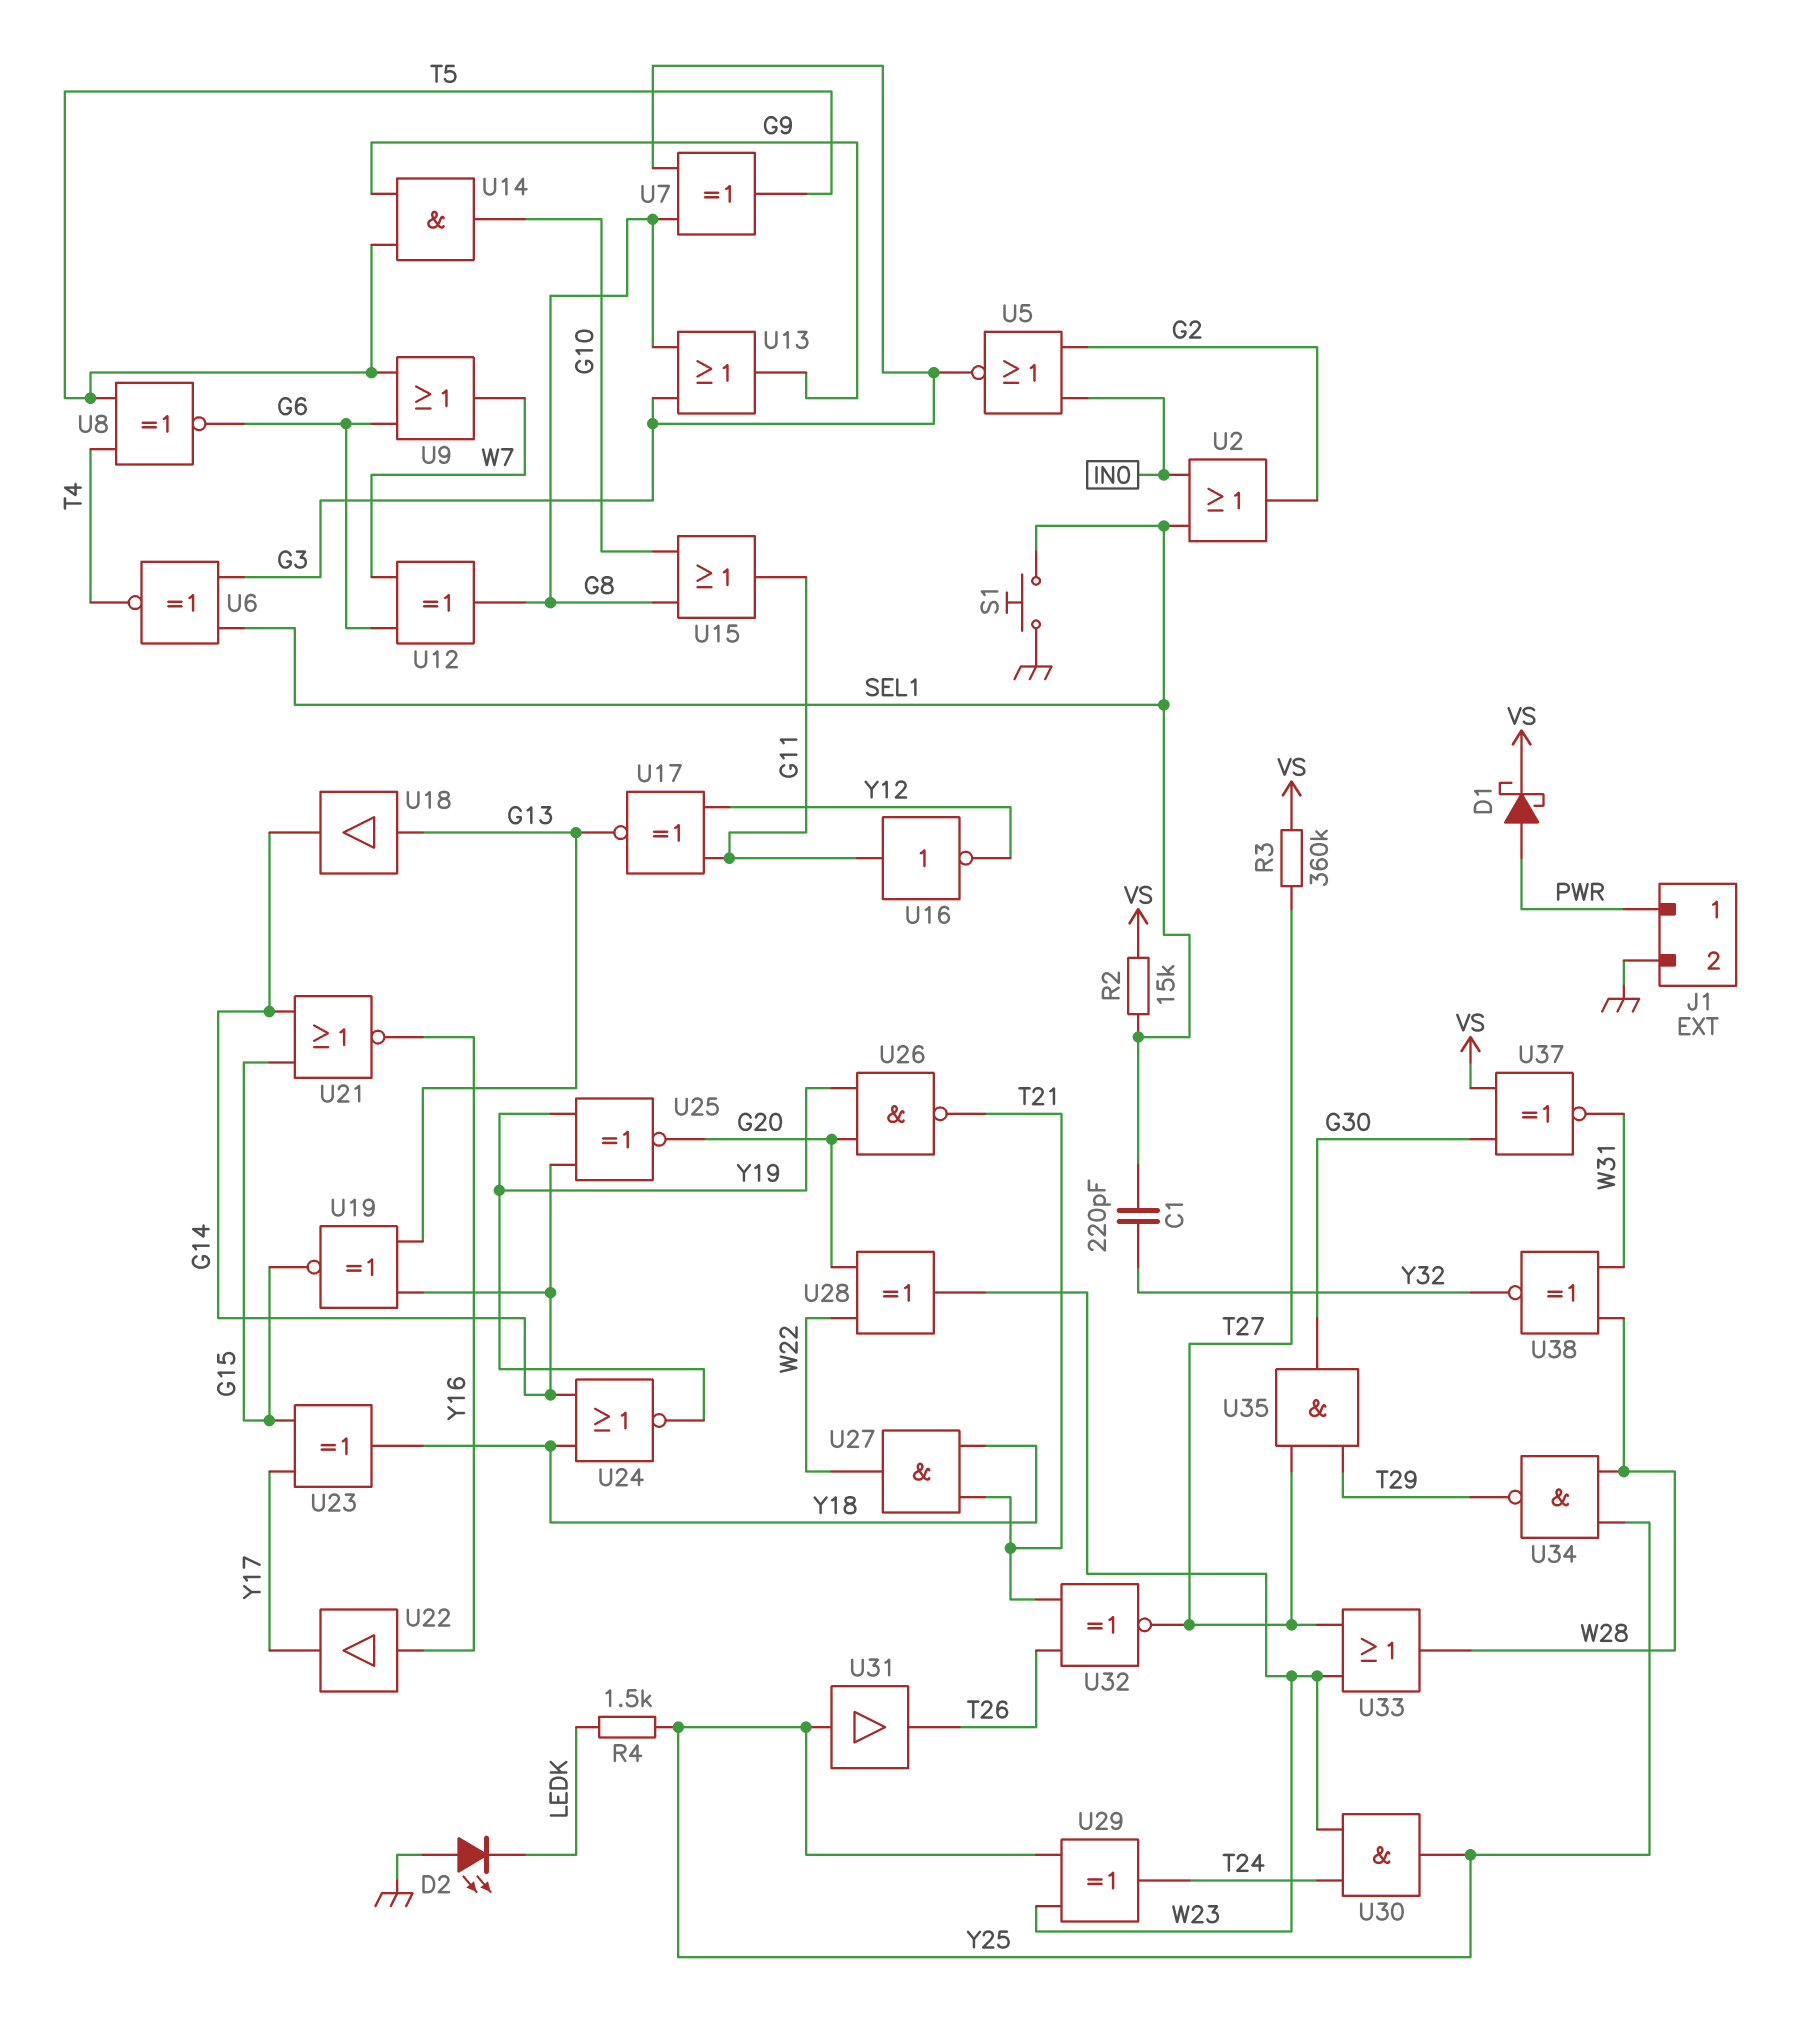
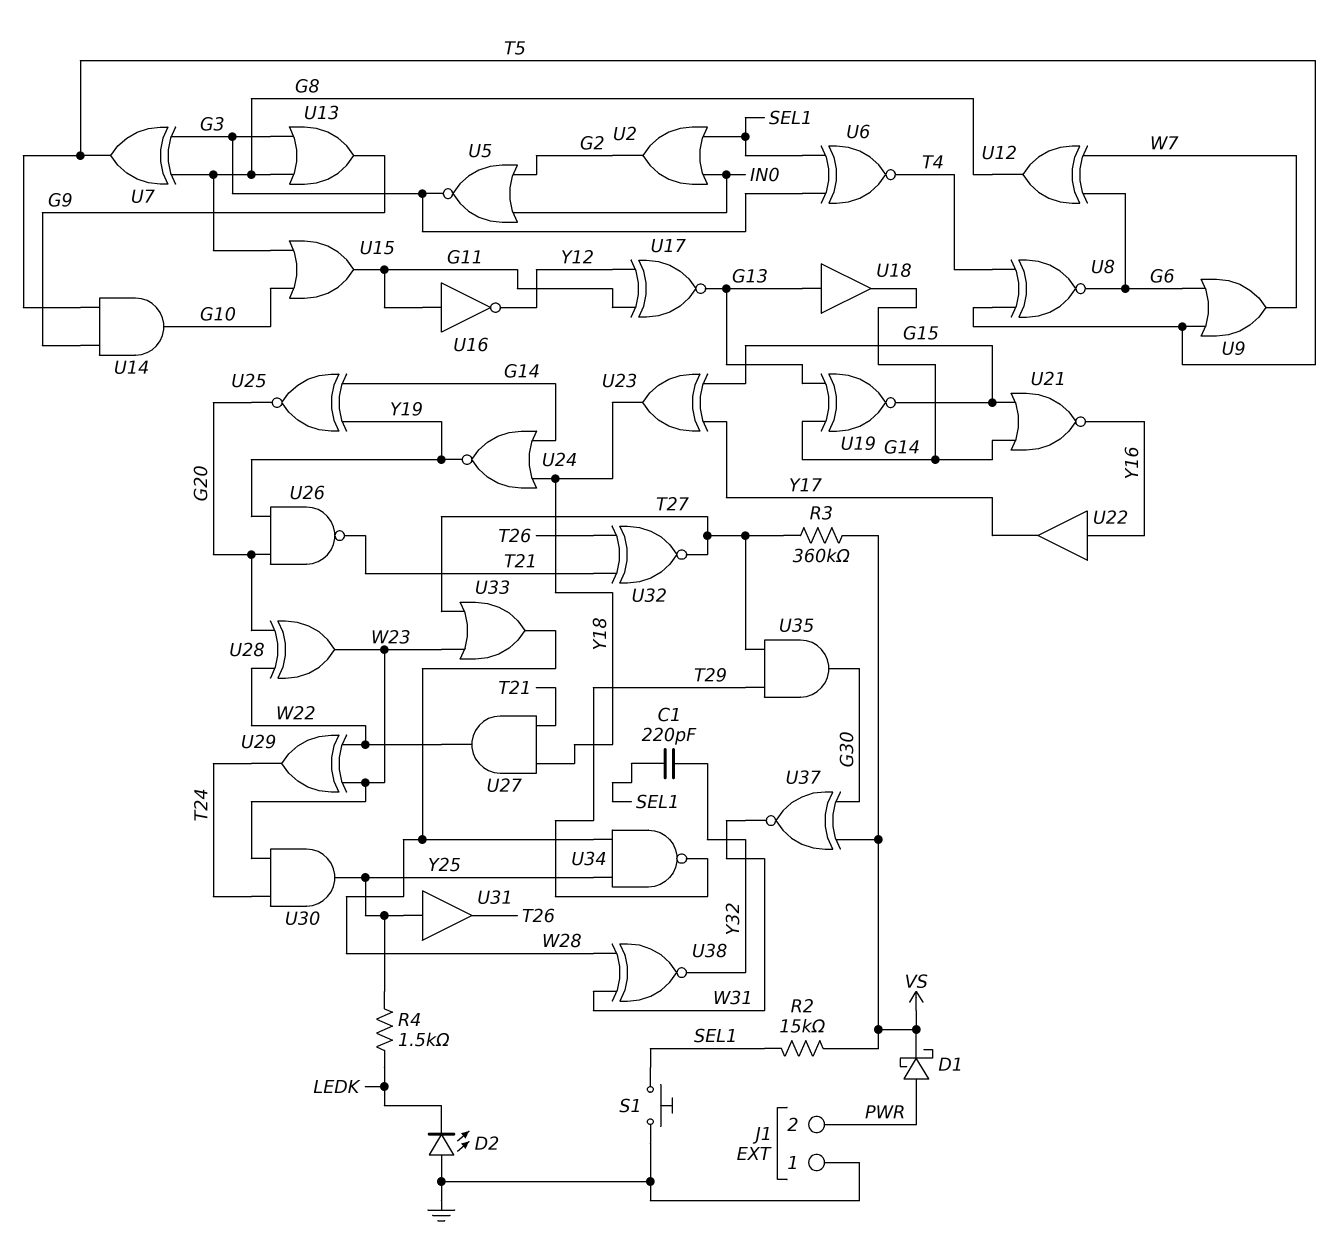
J1 pin 1: PWR -> GND
J1 pin 2: GND -> PWR
U29: XOR (in W23, in Y25, out T24) -> XOR (in W22, in W23, out T24)

